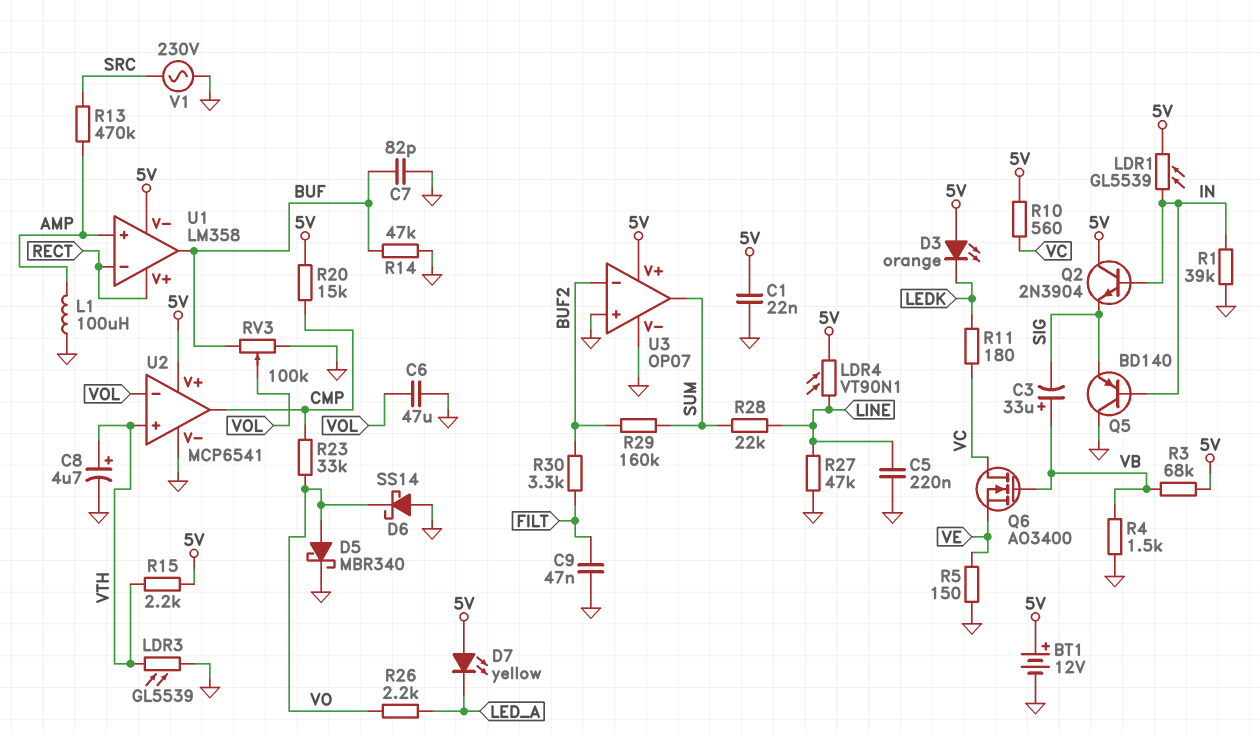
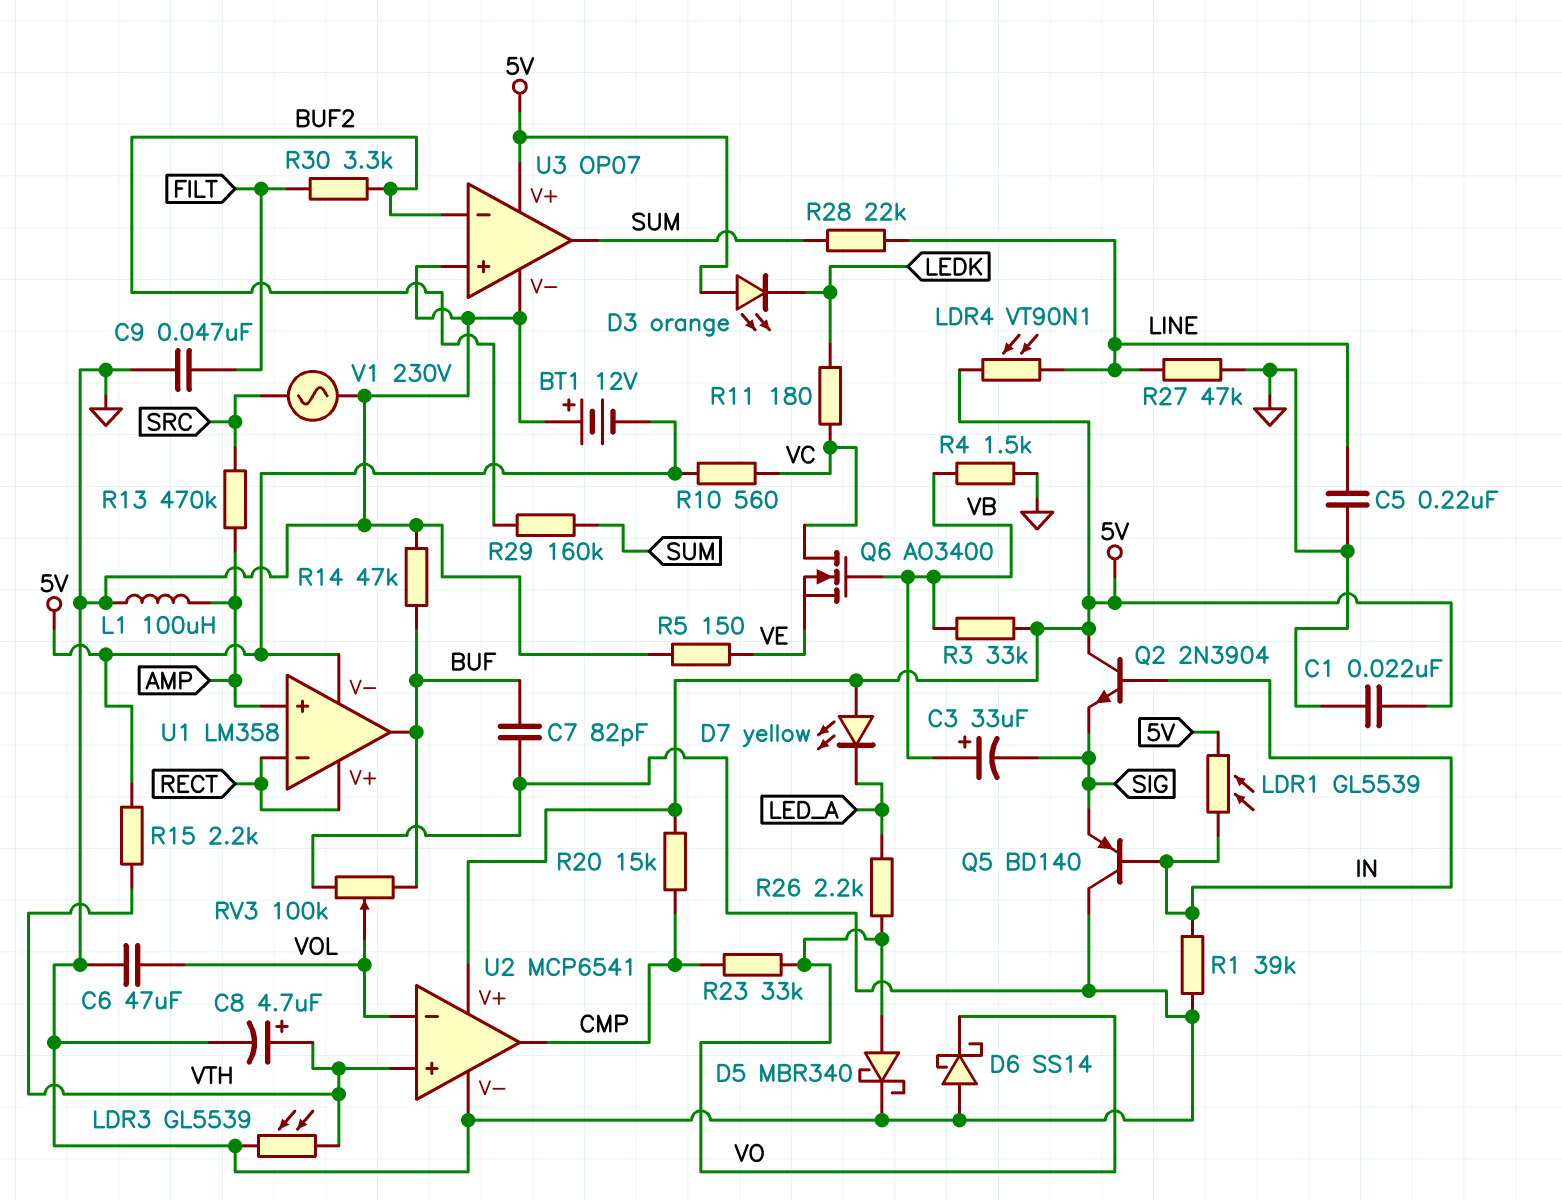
BT1: 12V (plus 5V, minus GND) -> 12V (plus GND, minus 5V)
R3: 68k (5V, VB) -> 33k (5V, VB)

